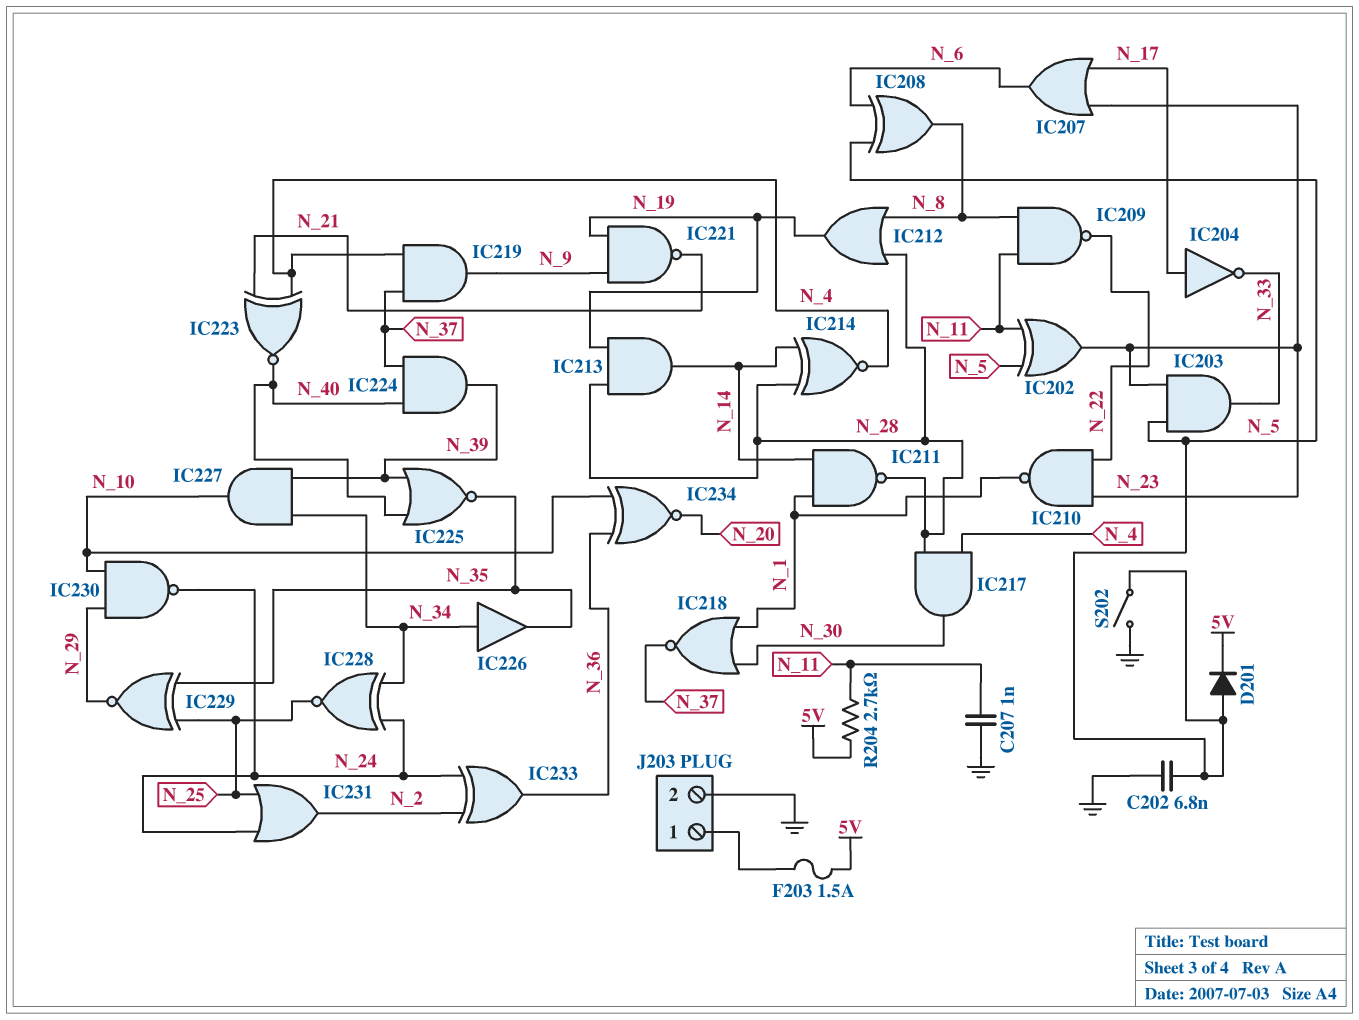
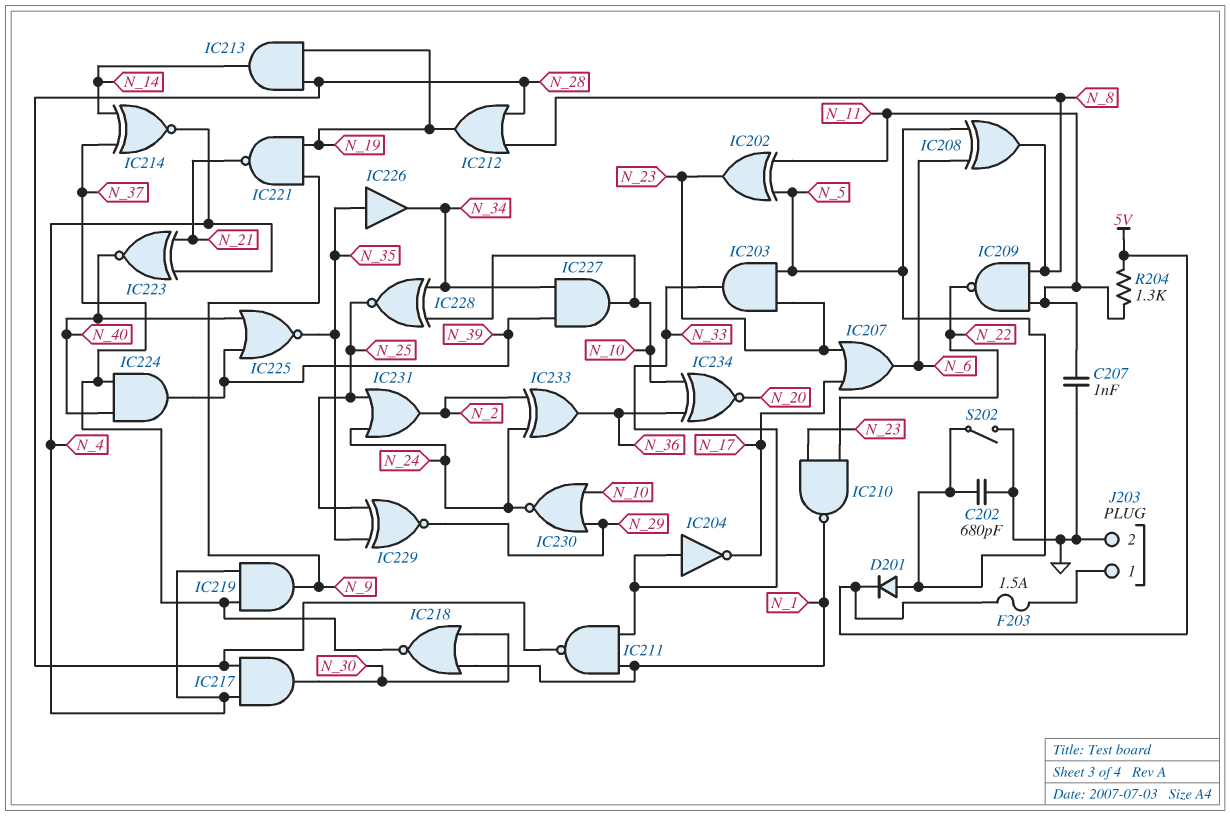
C202: 6.8nF (GND, N_5) -> 680pF (GND, N_5)
IC204: NOT (in N_17, out N_33) -> NOT (in N_33, out N_17)
IC211: NAND (in N_1, in N_14, out N_28) -> NAND (in N_1, in N_33, out N_28)
IC214: XNOR (in N_14, in N_28, out N_4) -> XNOR (in N_14, in N_37, out N_4)
IC226: buffer (in N_34, out N_35) -> buffer (in N_35, out N_34)
IC228: XNOR (in N_24, in N_34, out N_25) -> XNOR (in N_10, in N_34, out N_25)
IC230: NAND (in N_10, in N_29, out N_24) -> NOR (in N_10, in N_29, out N_24)
R204: 2.7k (5V, N_11) -> 1.3k (5V, N_11)

